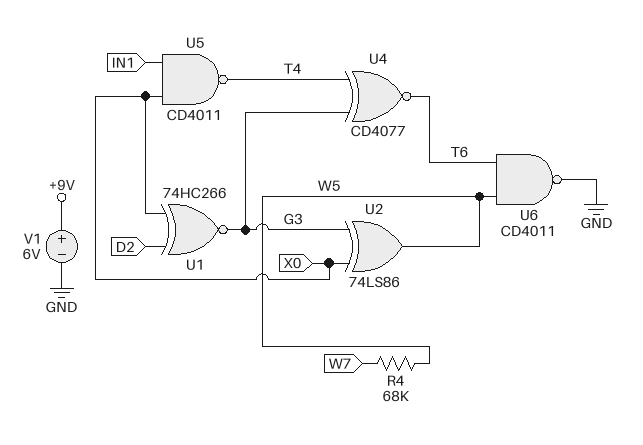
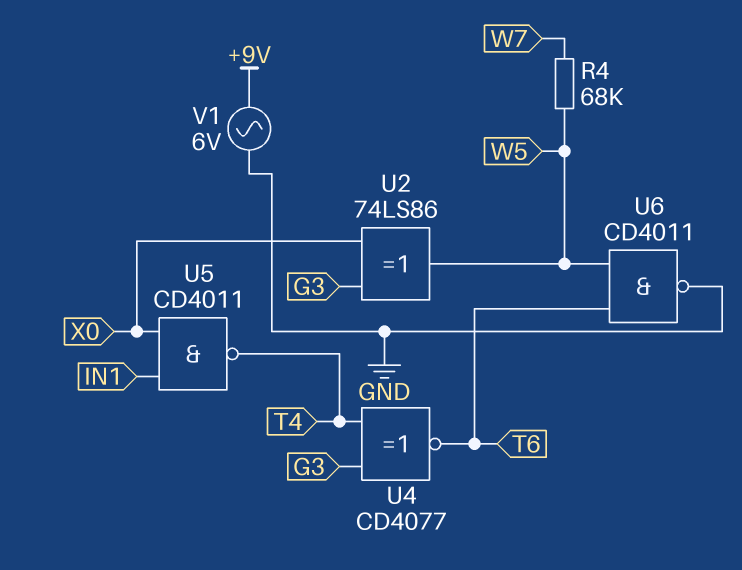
U1: XNOR 74HC266 (in D2, in X0, out G3) -> none
V1: 6V (plus +9V, minus GND) -> AC 6V (+9V, GND)

